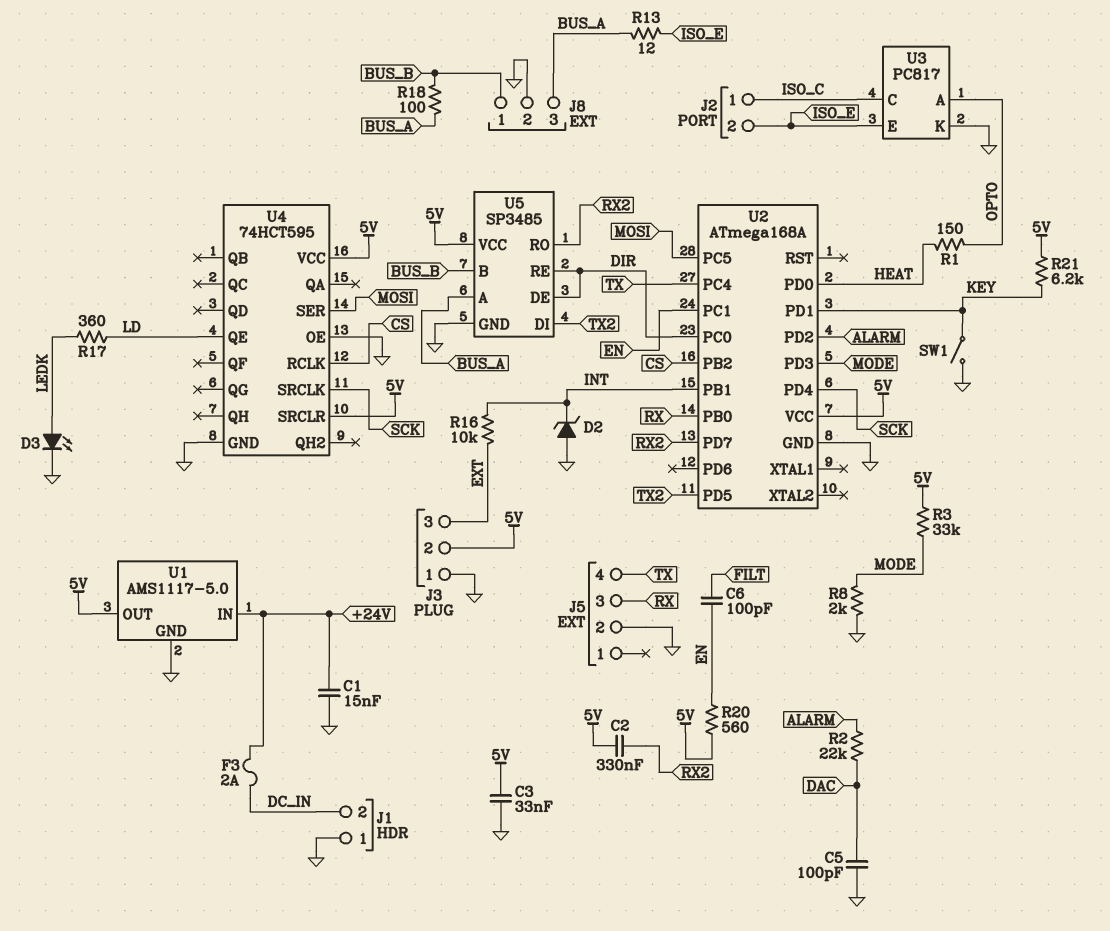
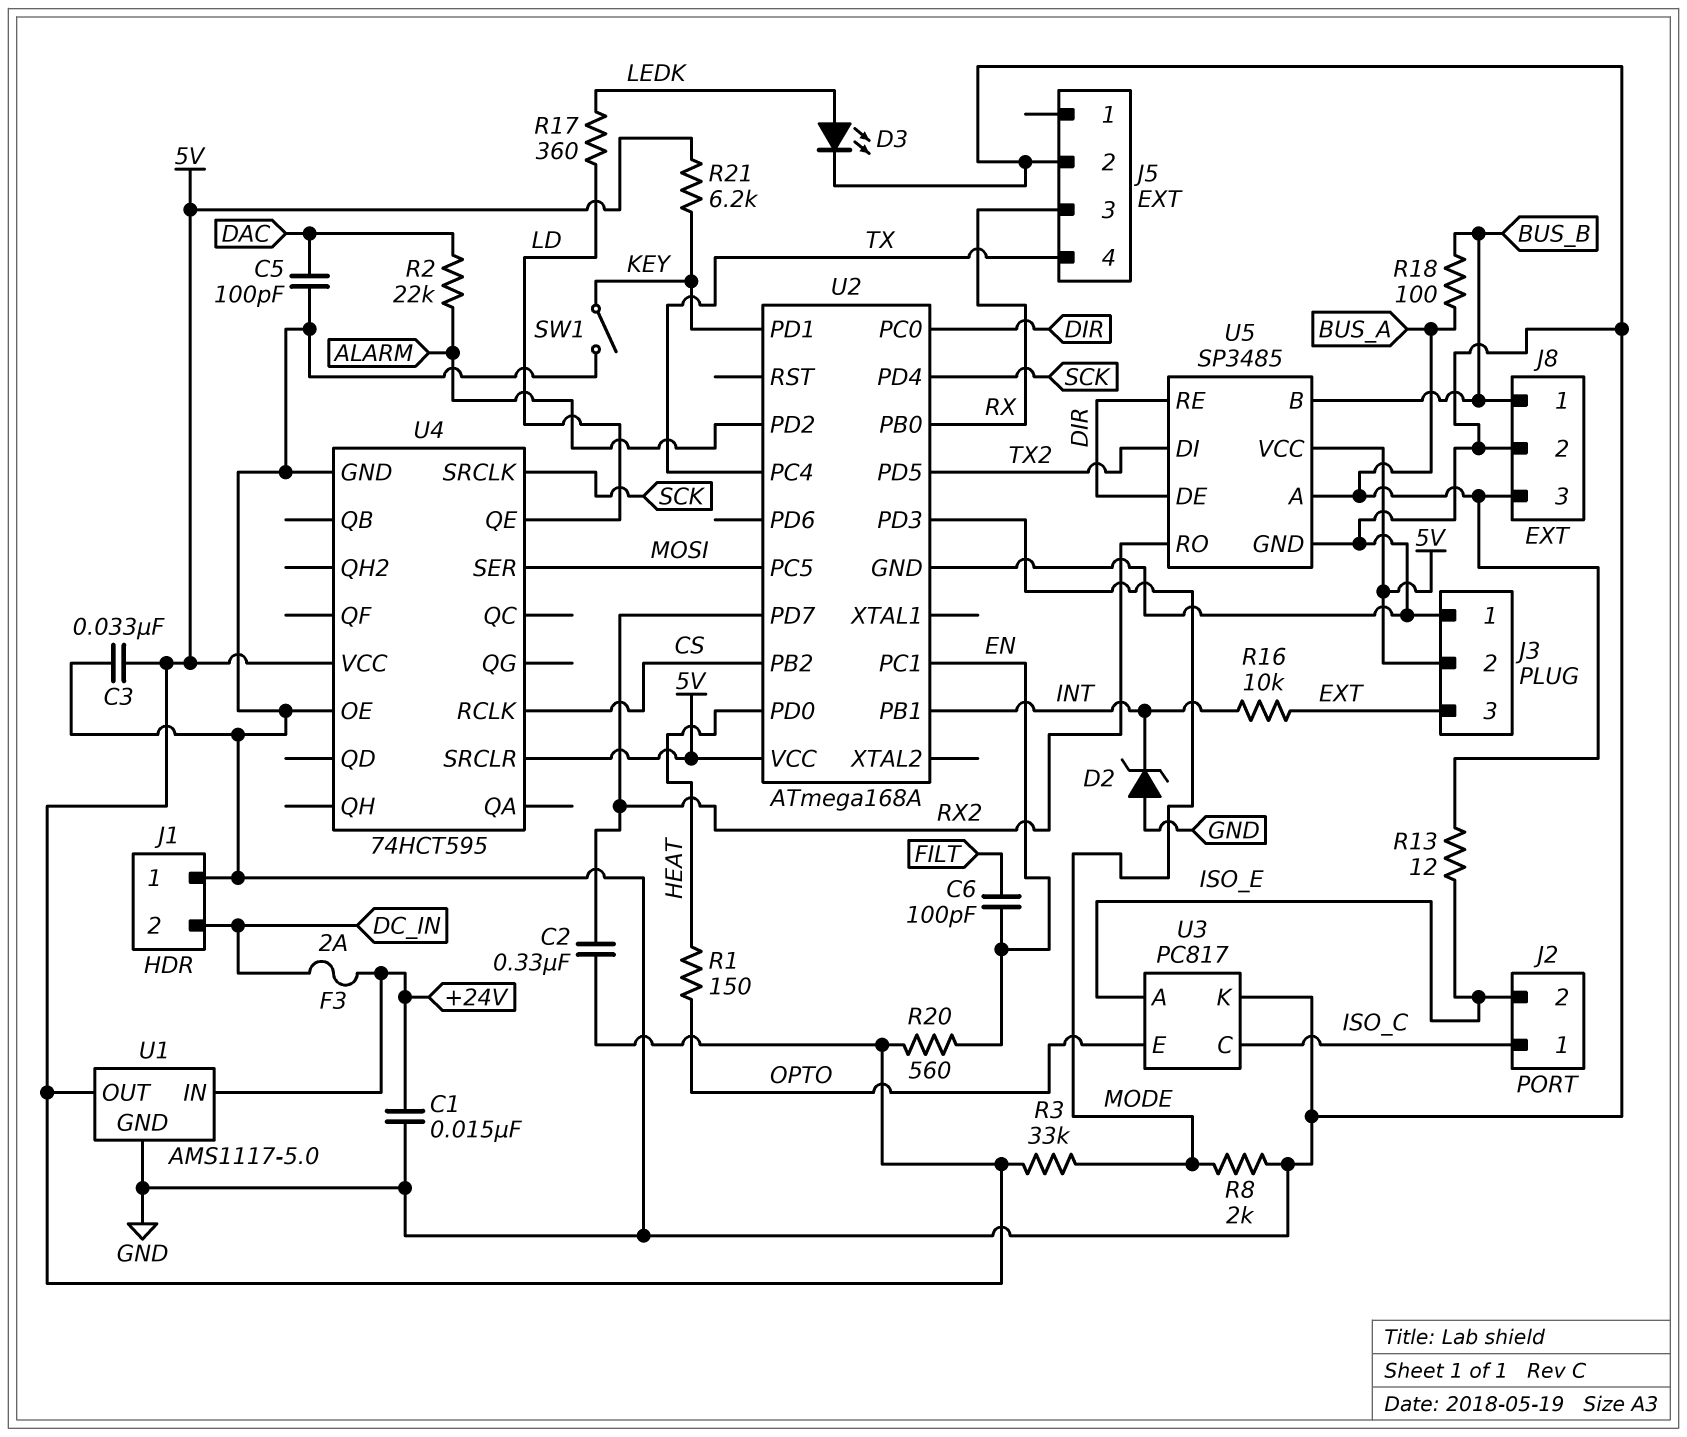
U3 pin A: OPTO -> ISO_E
U3 pin E: ISO_E -> OPTO

